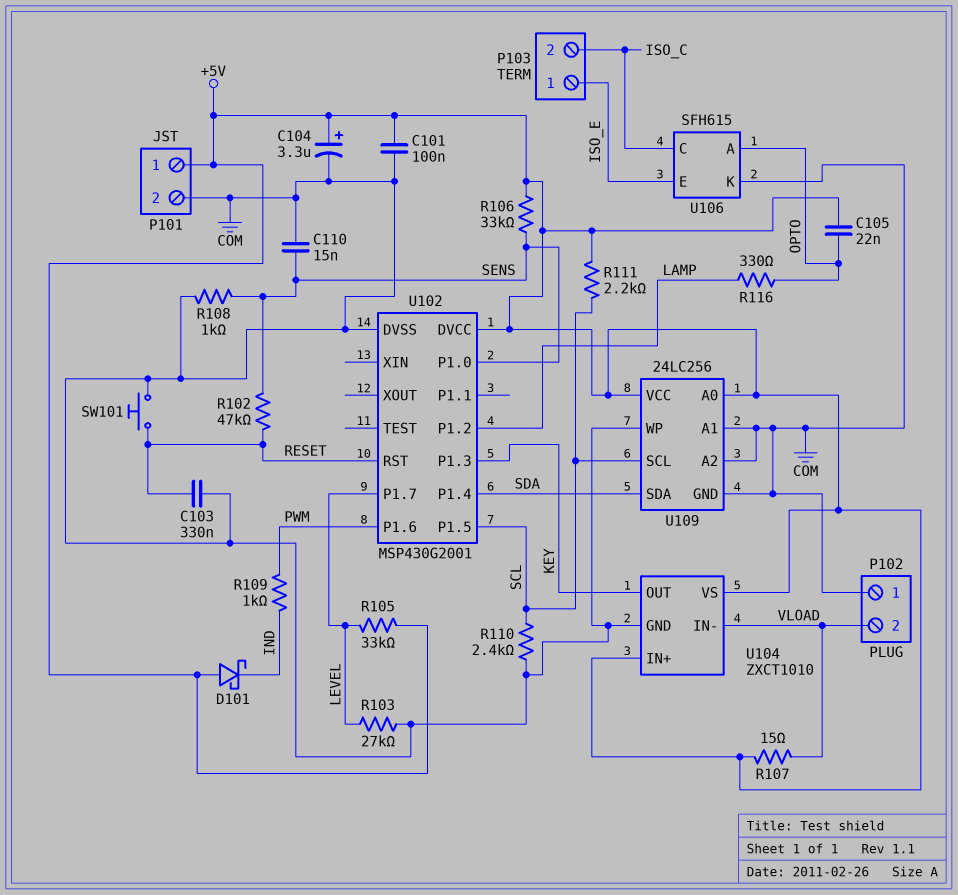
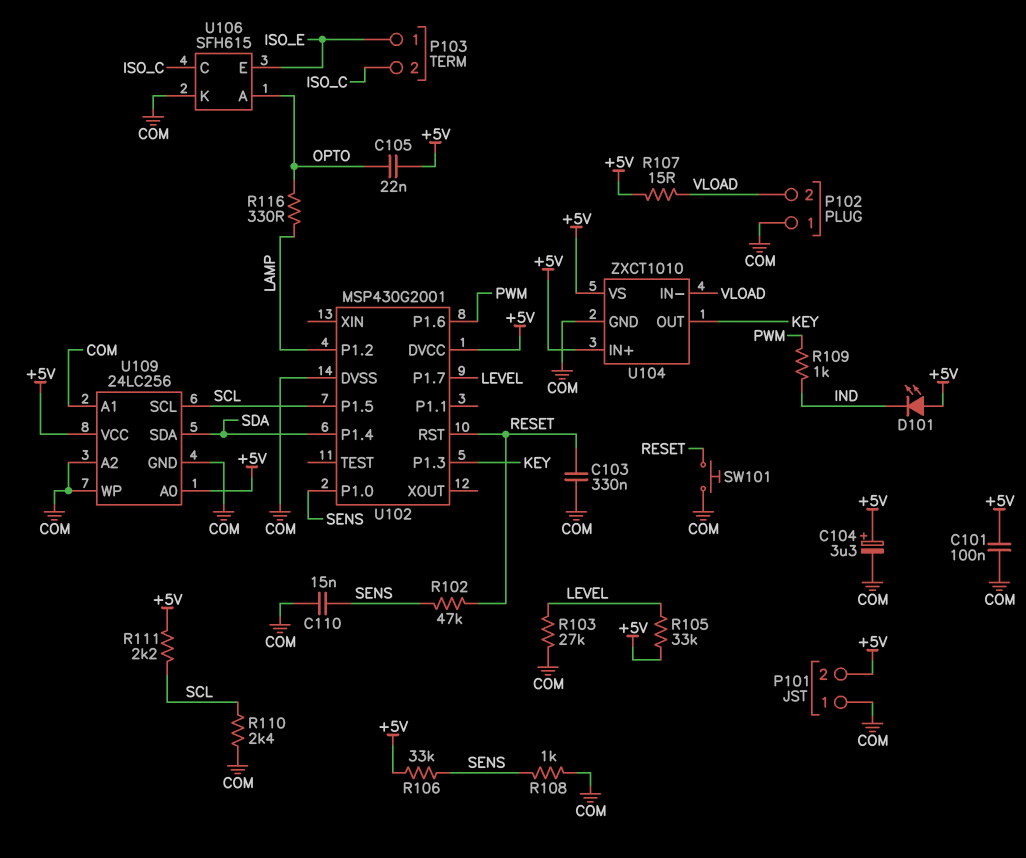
D101: schottky (A +5V, K IND) -> LED (A +5V, K IND)
P101 pin 1: +5V -> COM
P101 pin 2: COM -> +5V

